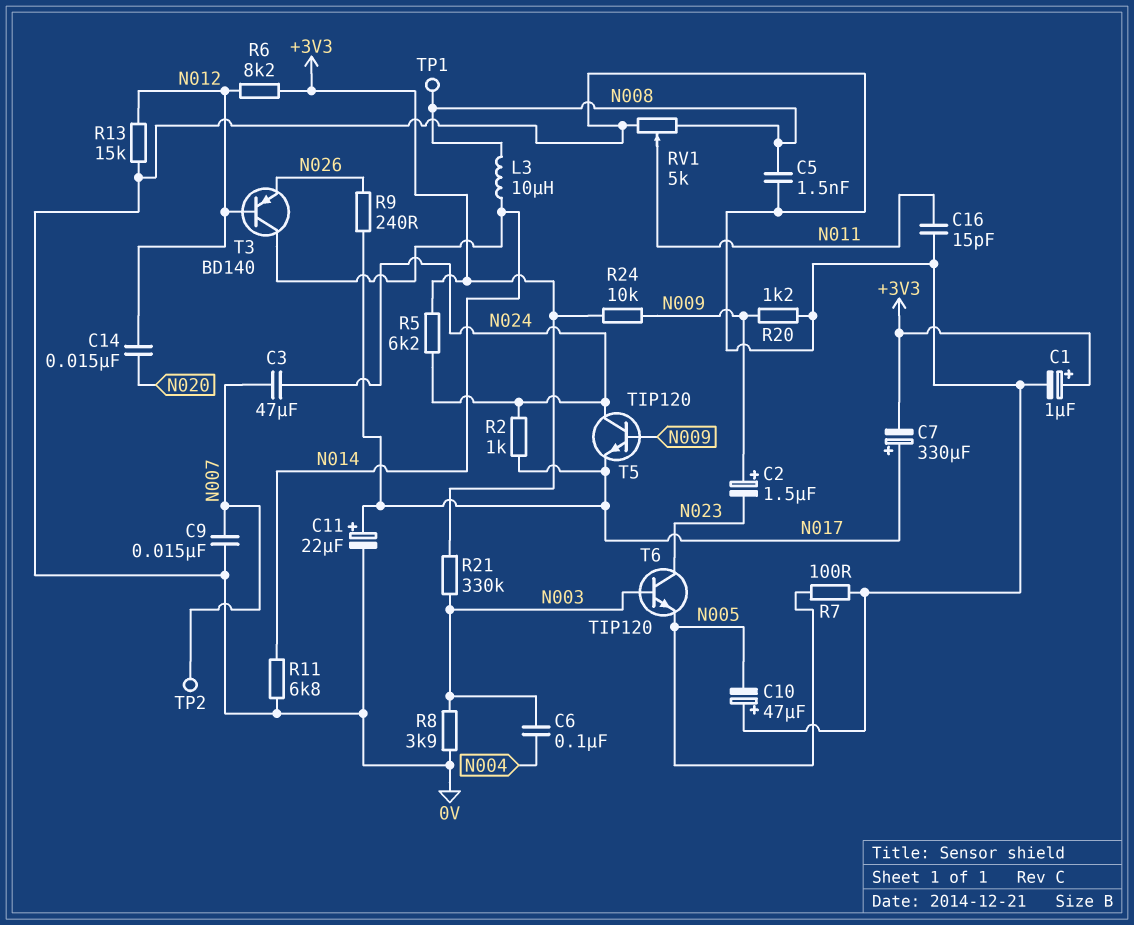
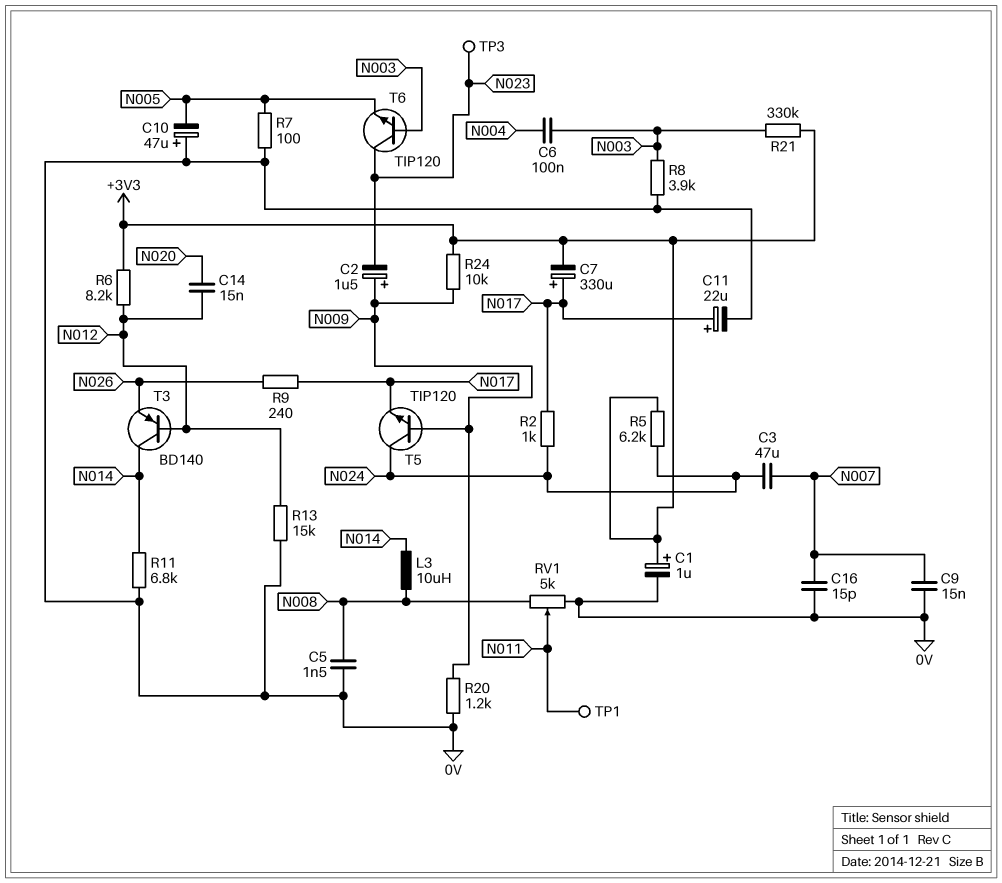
C16: 15pF (0V, N011) -> 15pF (0V, N007)
TP1: test point (N008) -> test point (N011)
TP2: test point (N007) -> none
TP3: none -> test point (N023)

